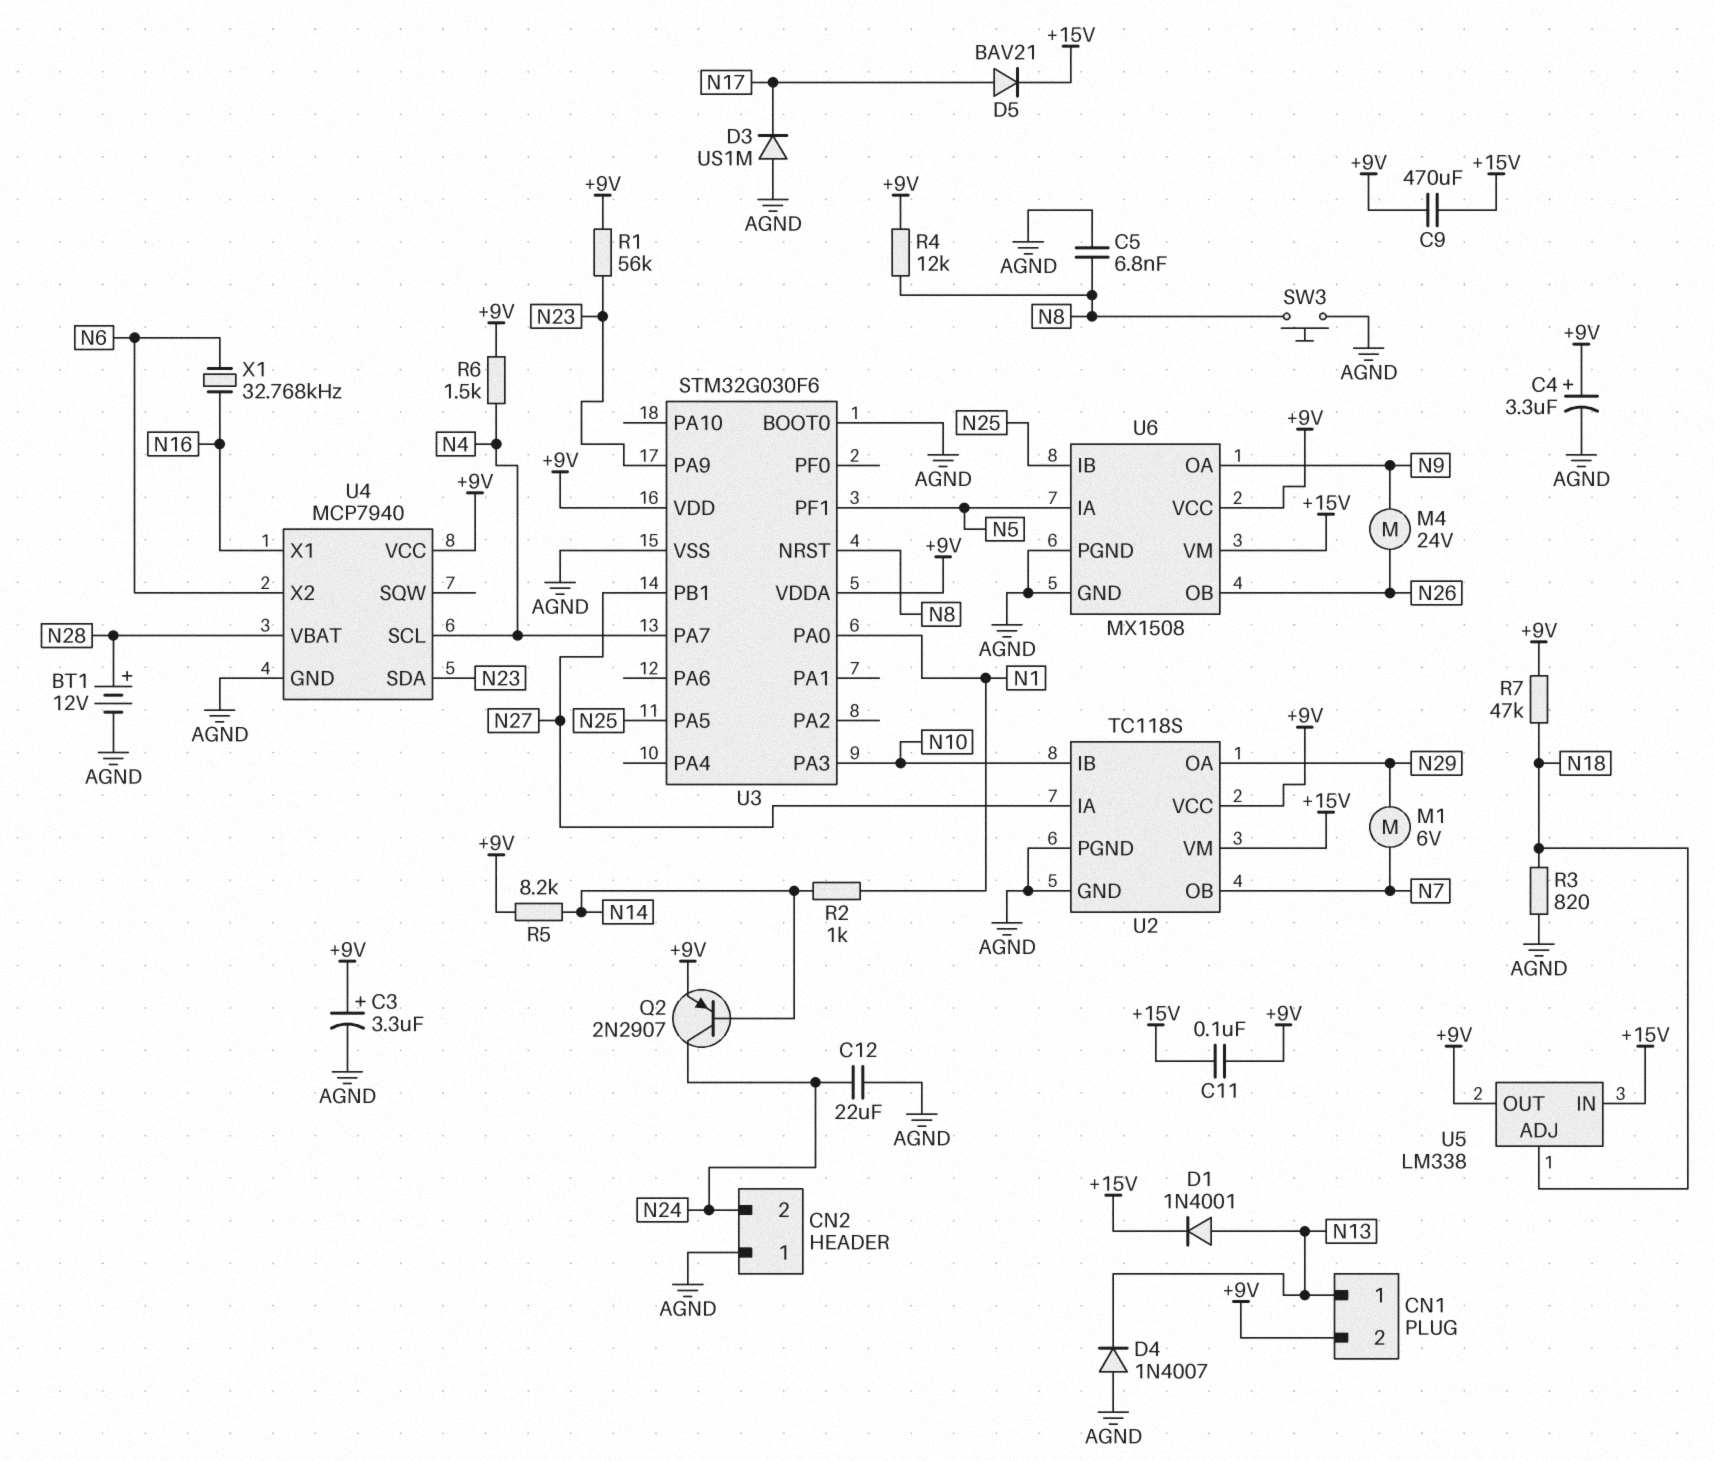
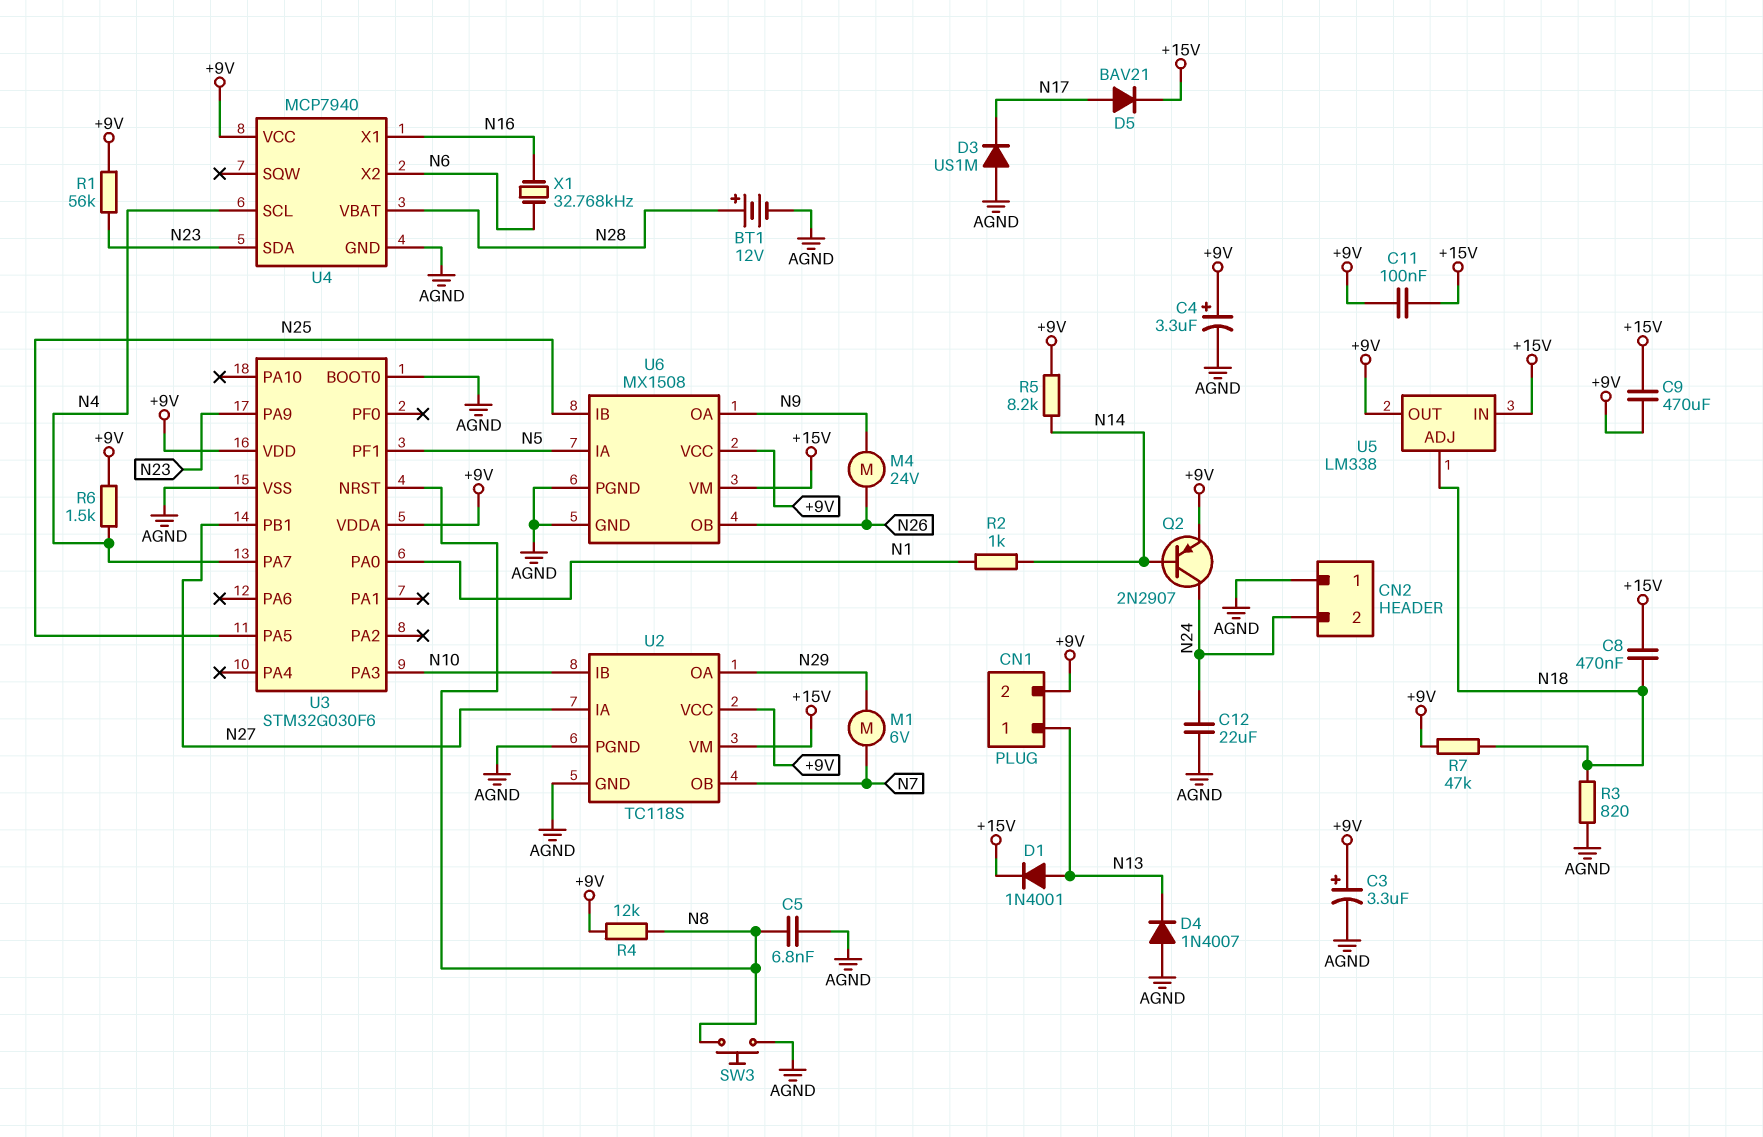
C8: none -> 470nF (+15V, N18)

